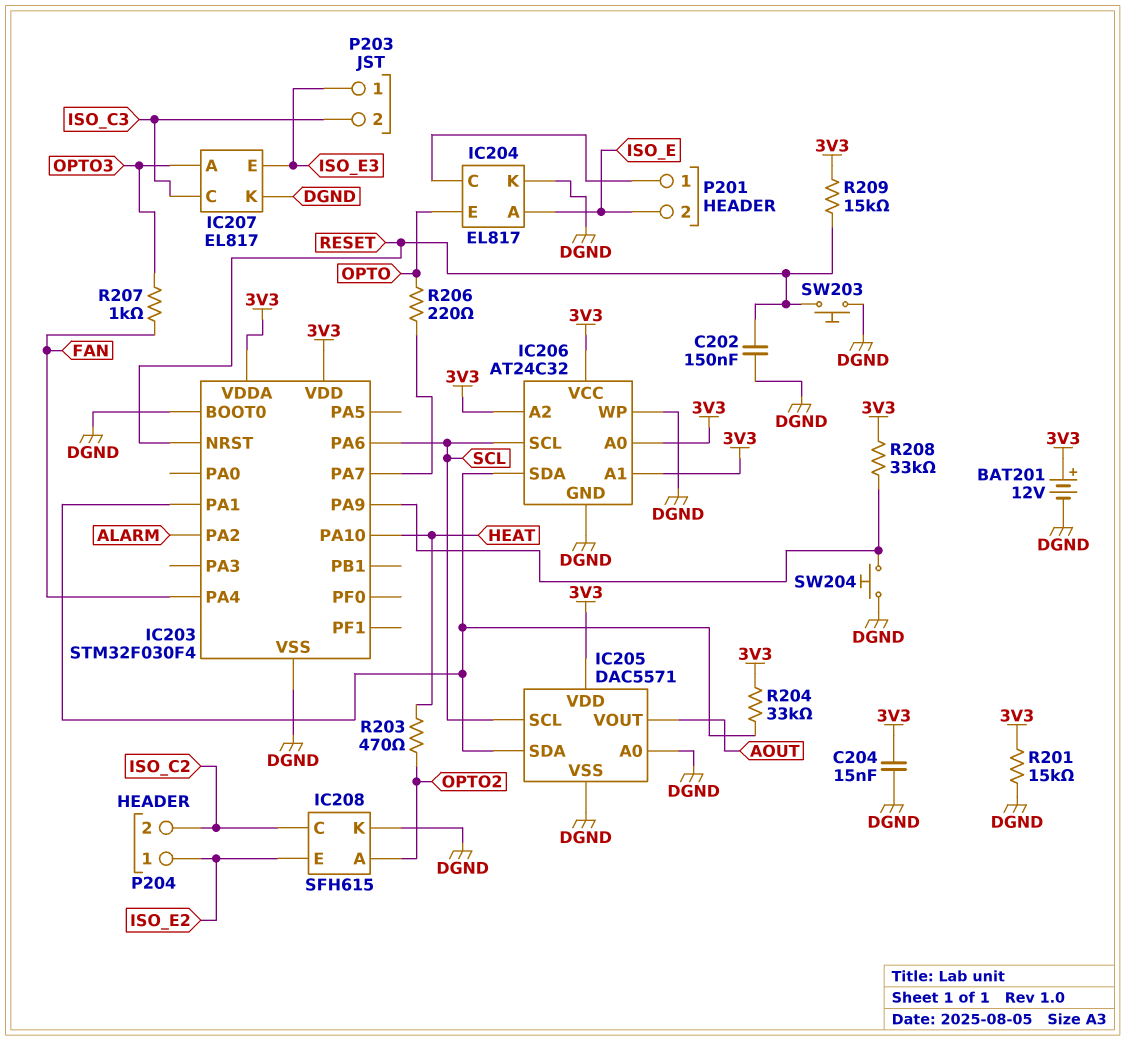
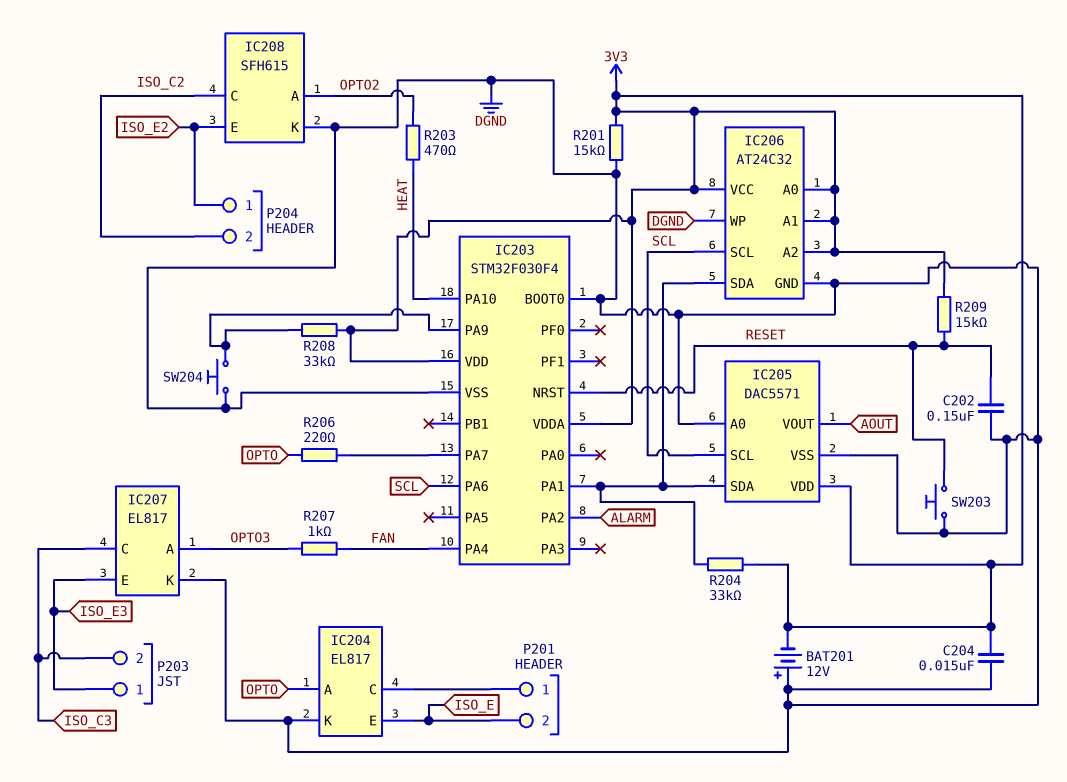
BAT201: 12V (plus 3V3, minus DGND) -> 12V (plus DGND, minus 3V3)
IC204 pin A: ISO_E -> OPTO
IC204 pin E: OPTO -> ISO_E

